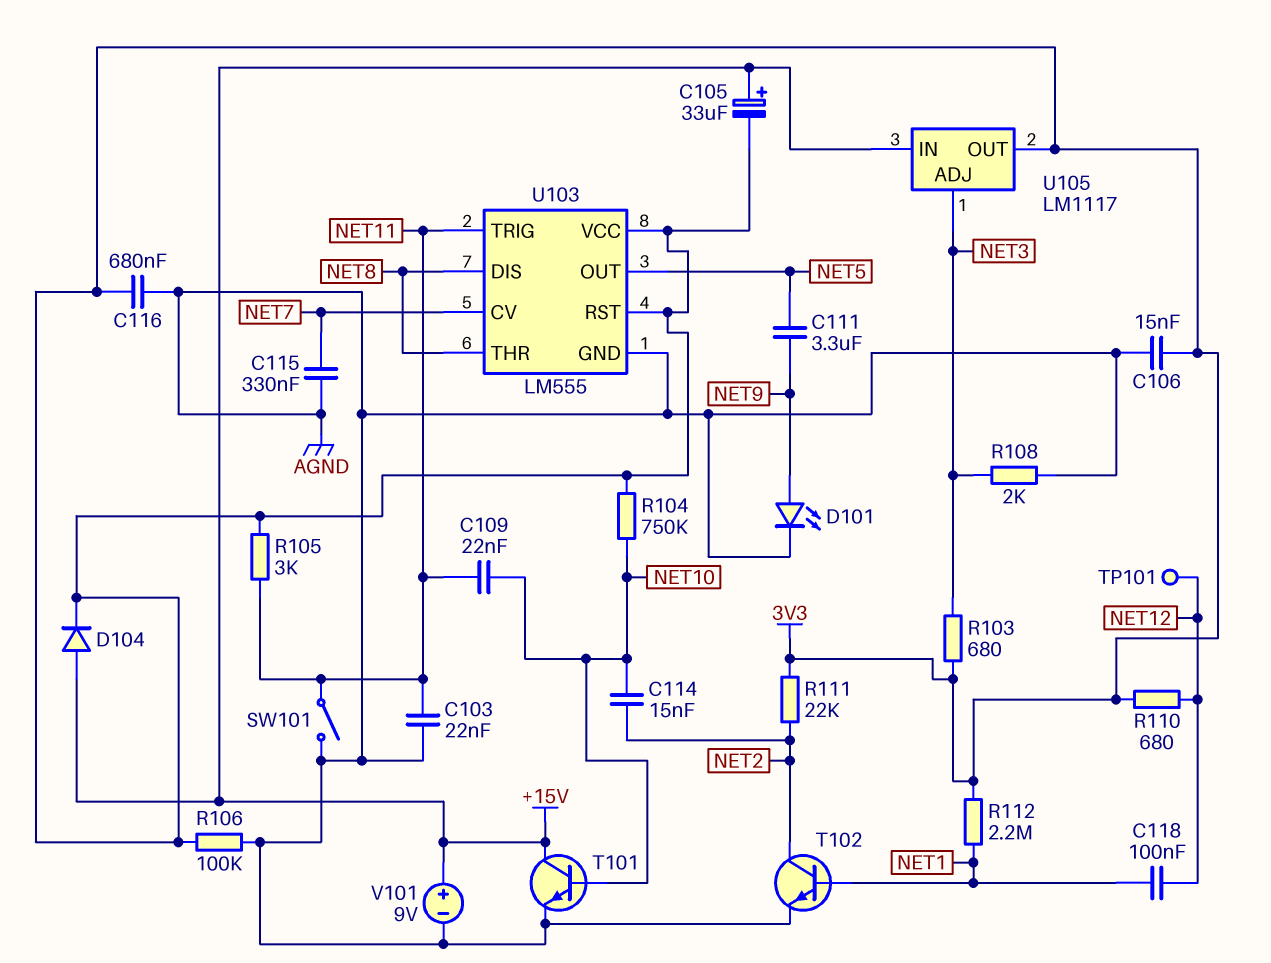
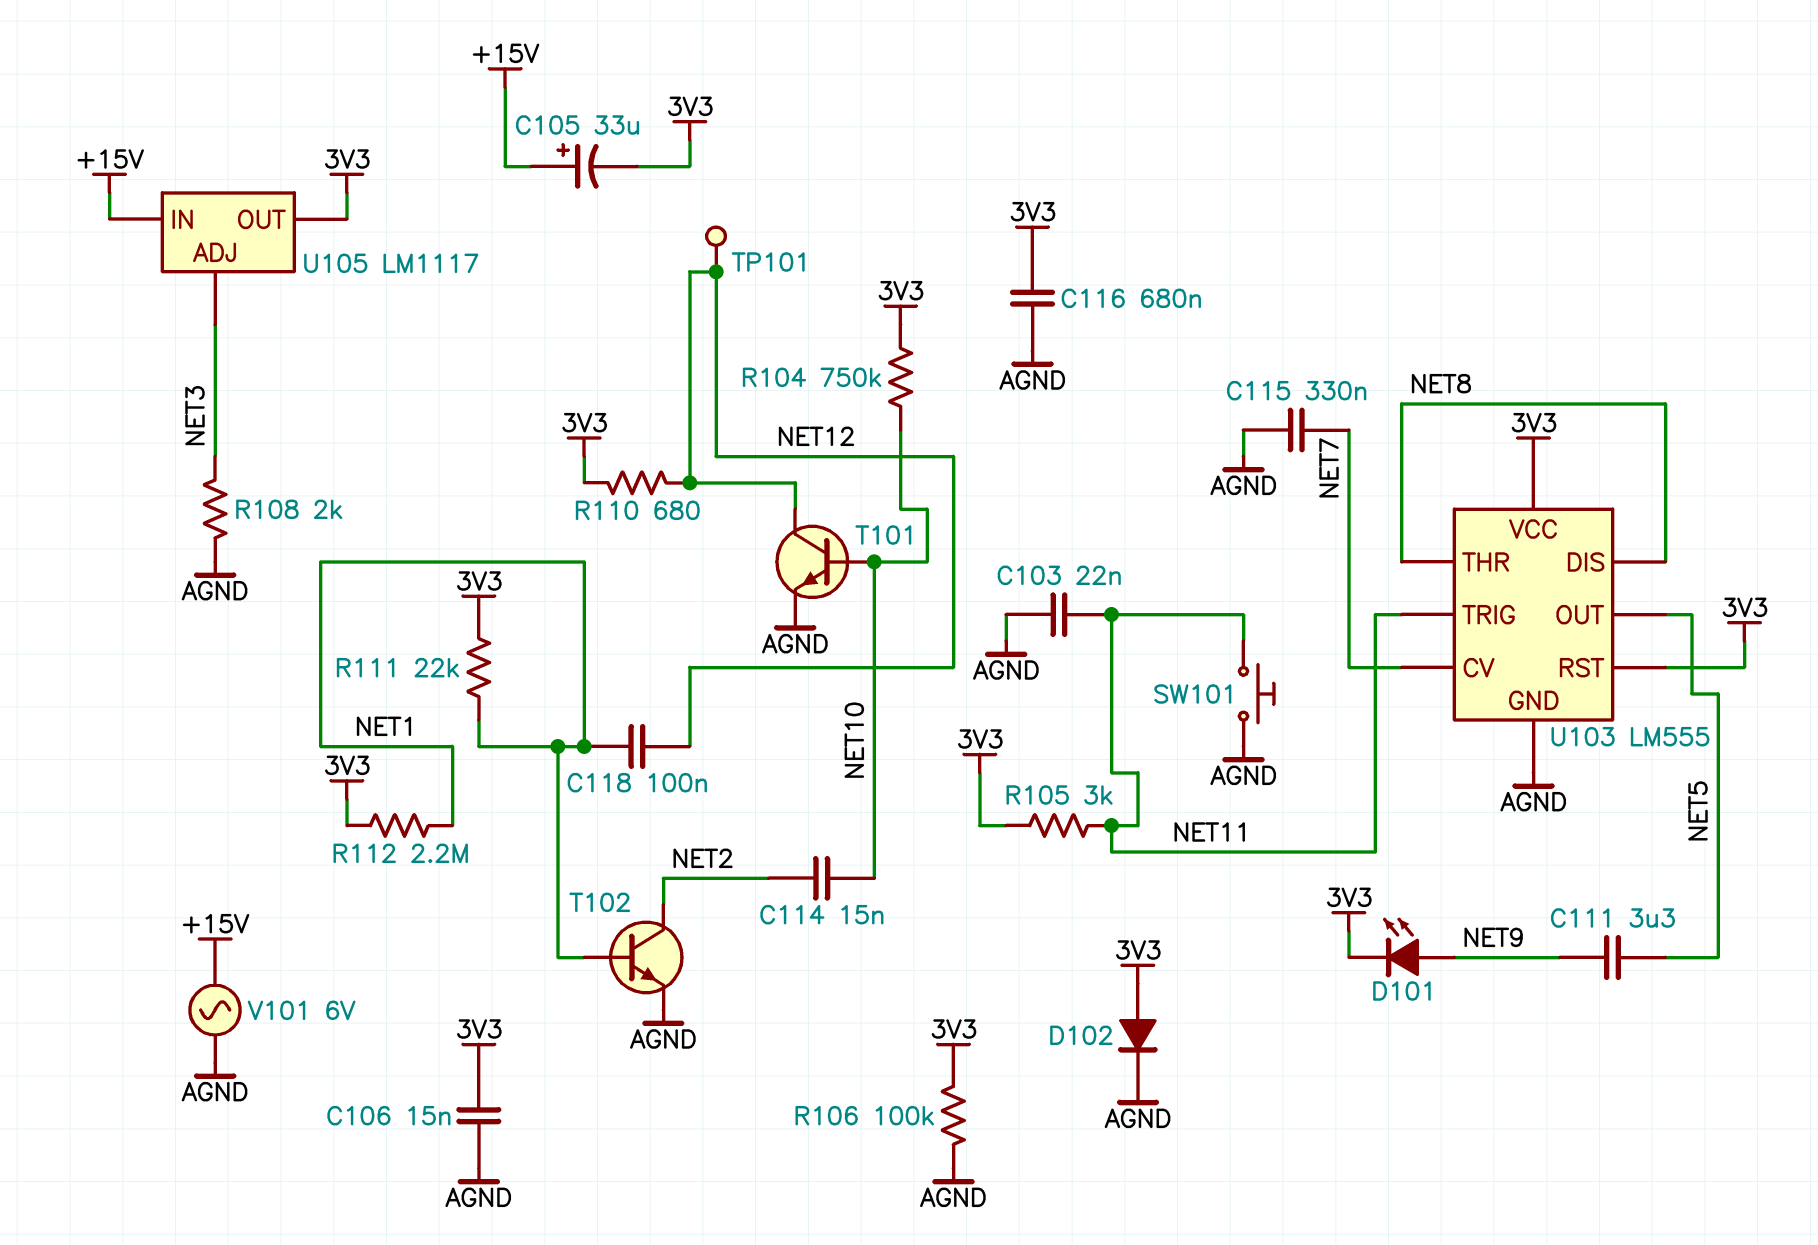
C109: 22nF (NET10, NET11) -> none
D101: LED (A NET9, K AGND) -> LED (A NET9, K 3V3)
D102: none -> diode (A 3V3, K AGND)
D104: diode (A +15V, K 3V3) -> none
R103: 680 (3V3, NET3) -> none
R111: 22k (3V3, NET2) -> 22k (3V3, NET1)
SW101: switch (AGND, NET11) -> button (AGND, NET11)
T101: NPN (B NET10, C +15V, E AGND) -> NPN (B NET10, C NET12, E AGND)
V101: 9V (plus +15V, minus AGND) -> AC 6V (+15V, AGND)

